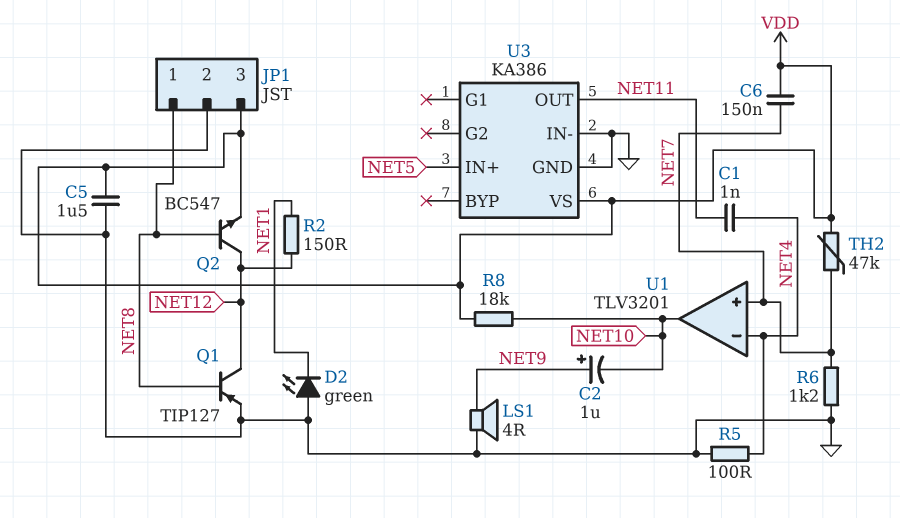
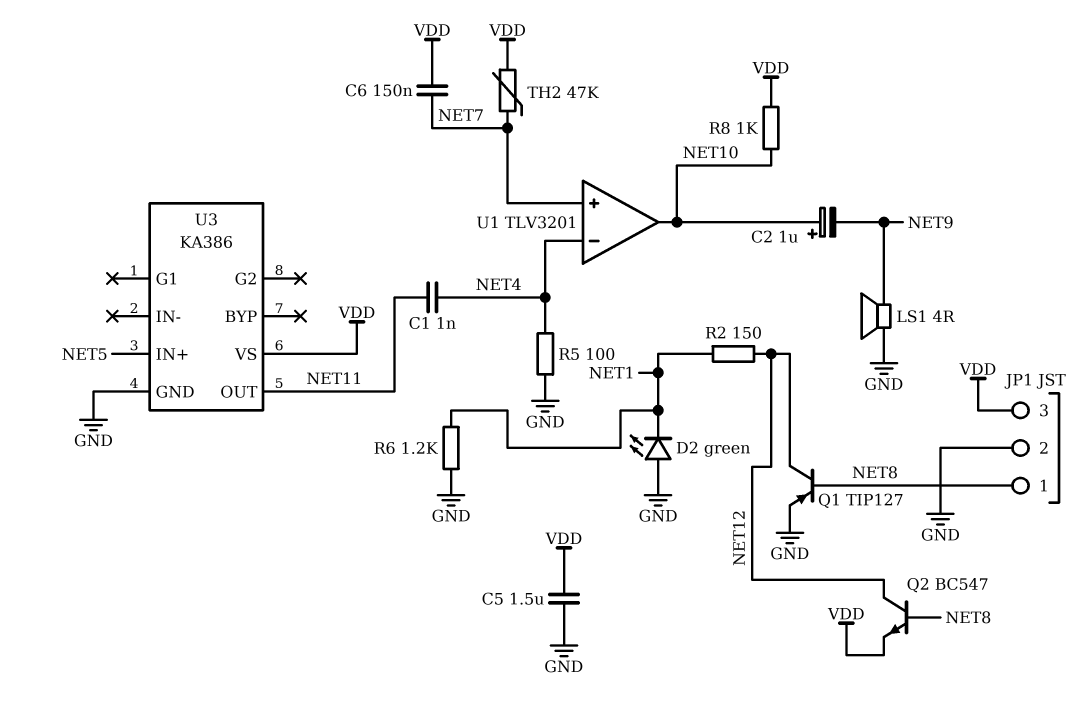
C2: 1uF (plus NET9, minus NET10) -> 1uF (plus NET10, minus NET9)
R6: 1.2k (GND, NET7) -> 1.2k (GND, NET1)
R8: 18k (NET10, VDD) -> 1k (NET10, VDD)
U3 pin IN-: GND -> none

